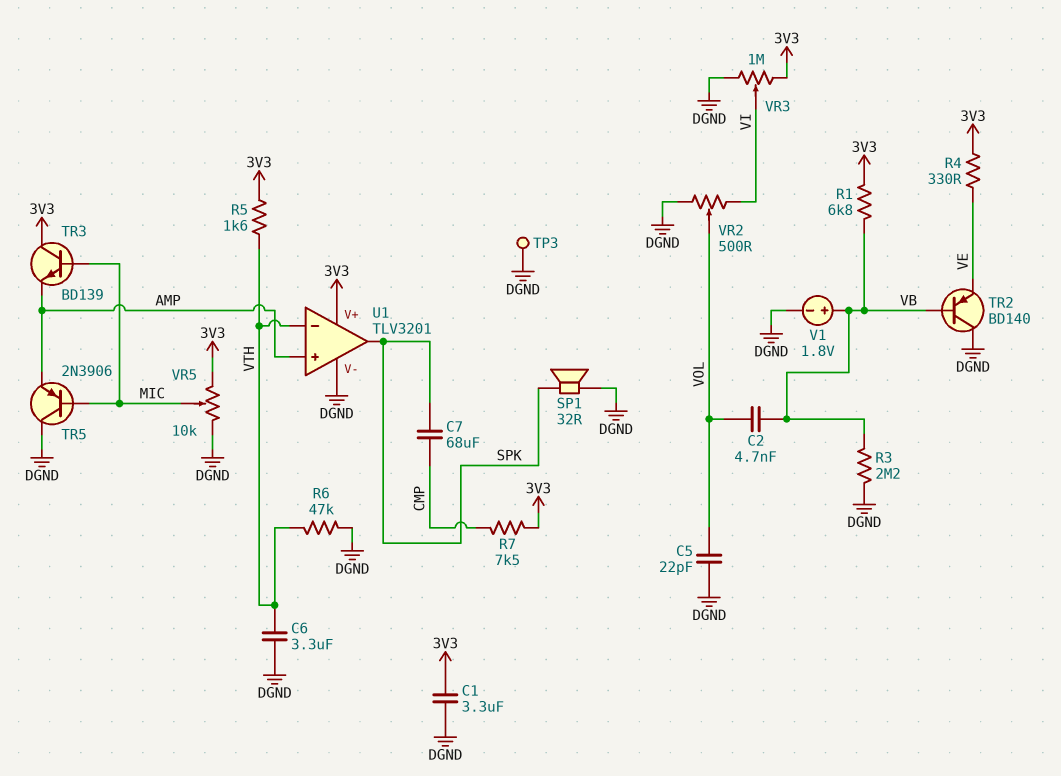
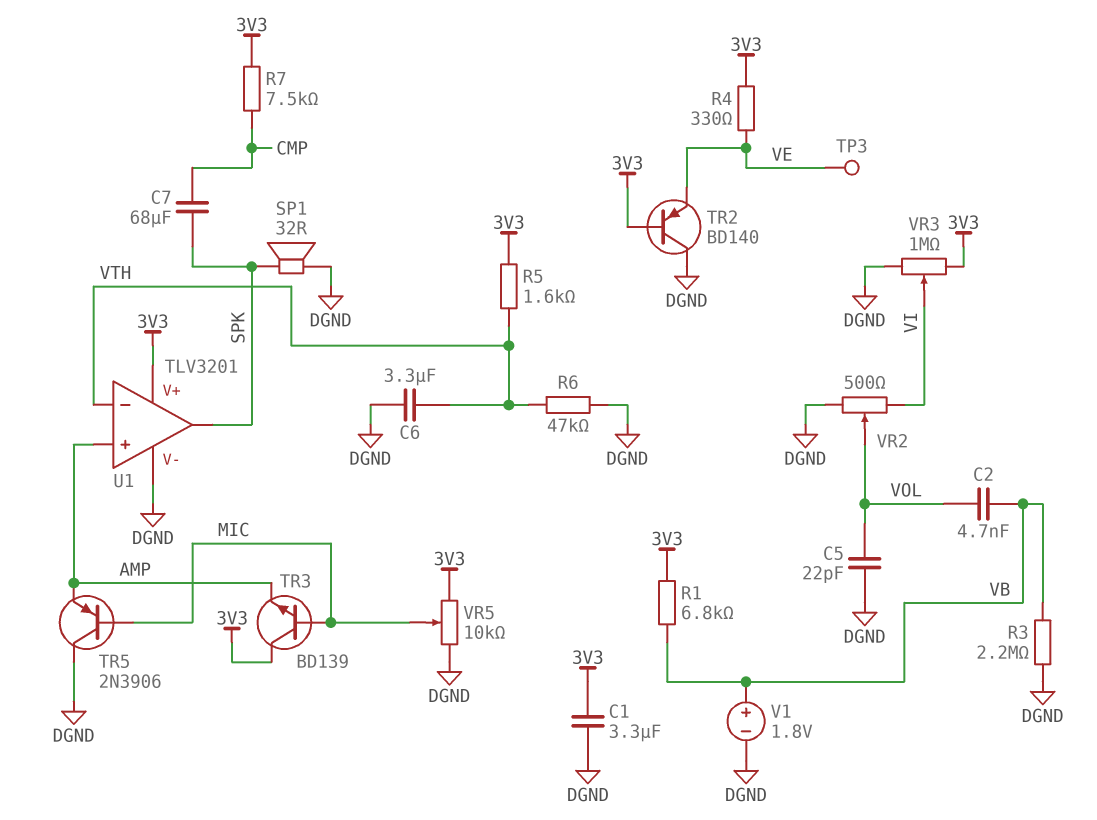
TP3: test point (DGND) -> test point (VE)
TR2: PNP BD140 (B VB, C DGND, E VE) -> PNP BD140 (B 3V3, C DGND, E VE)

